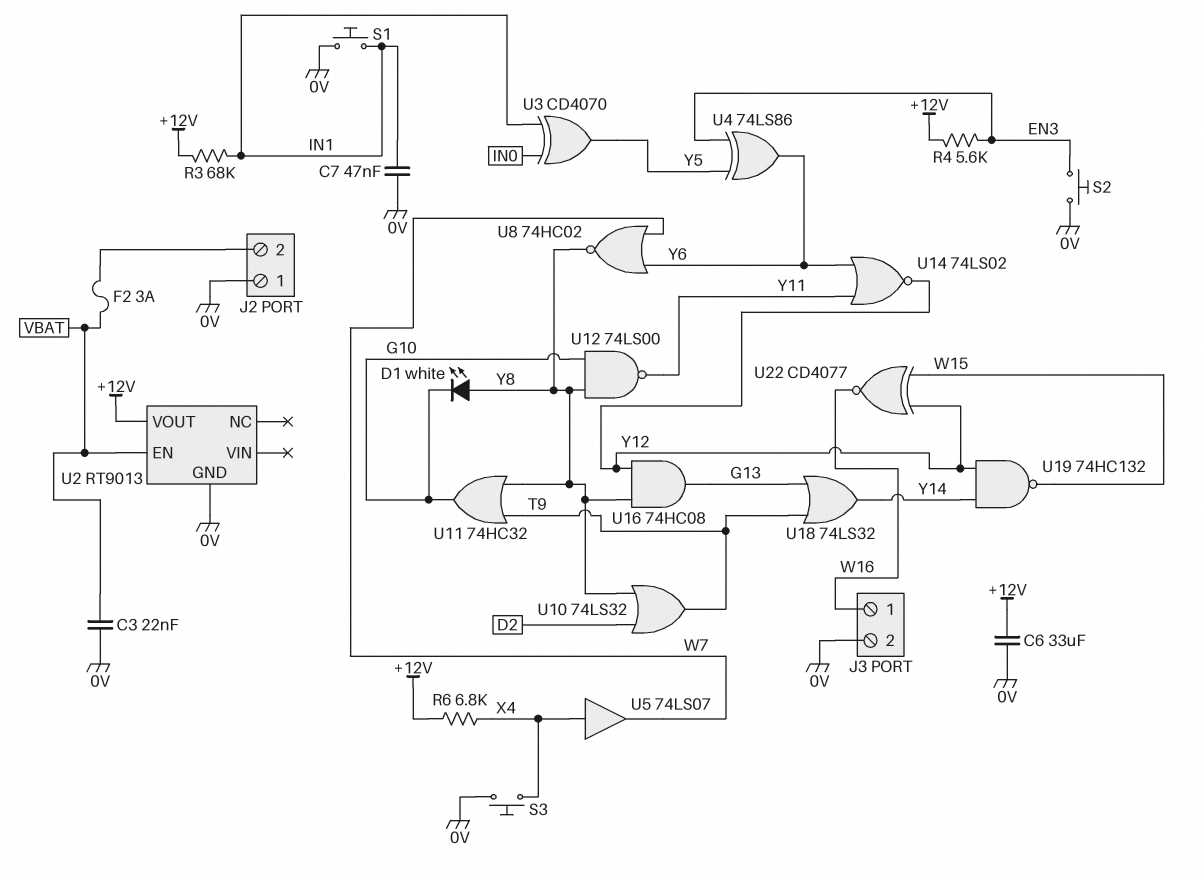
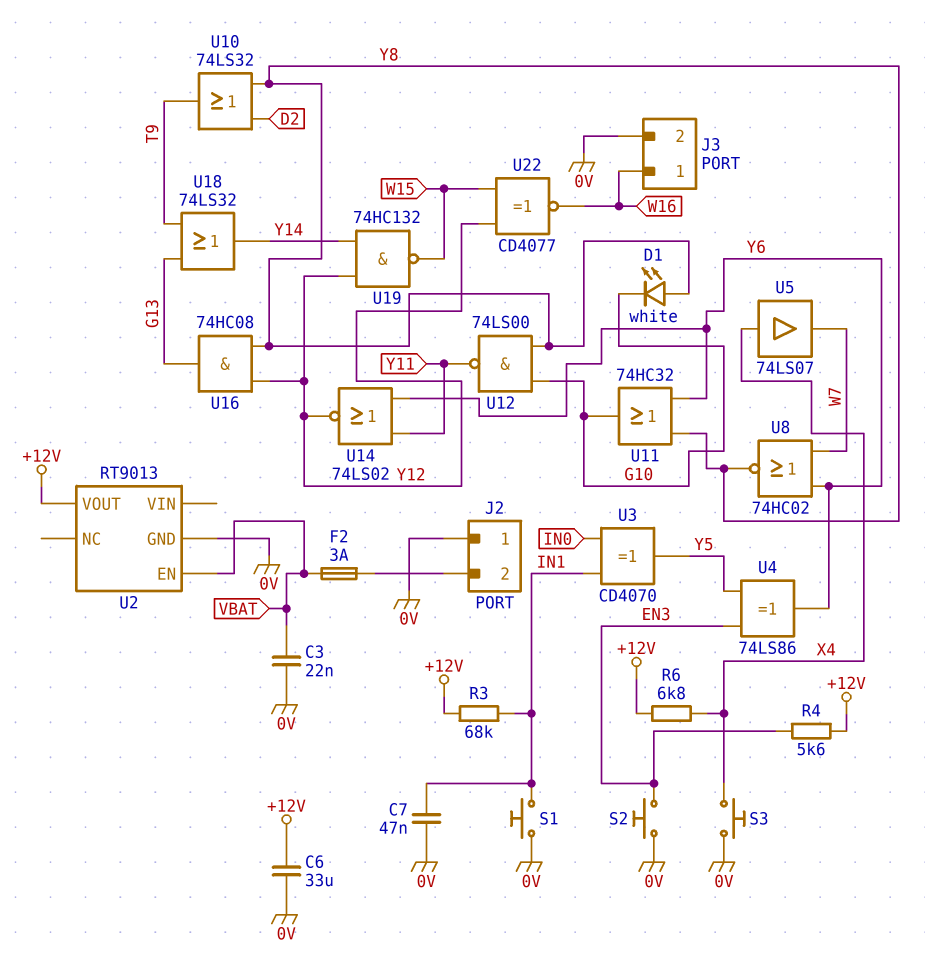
U11: OR 74HC32 (in T9, in Y8, out G10) -> OR 74HC32 (in Y6, in Y8, out G10)

